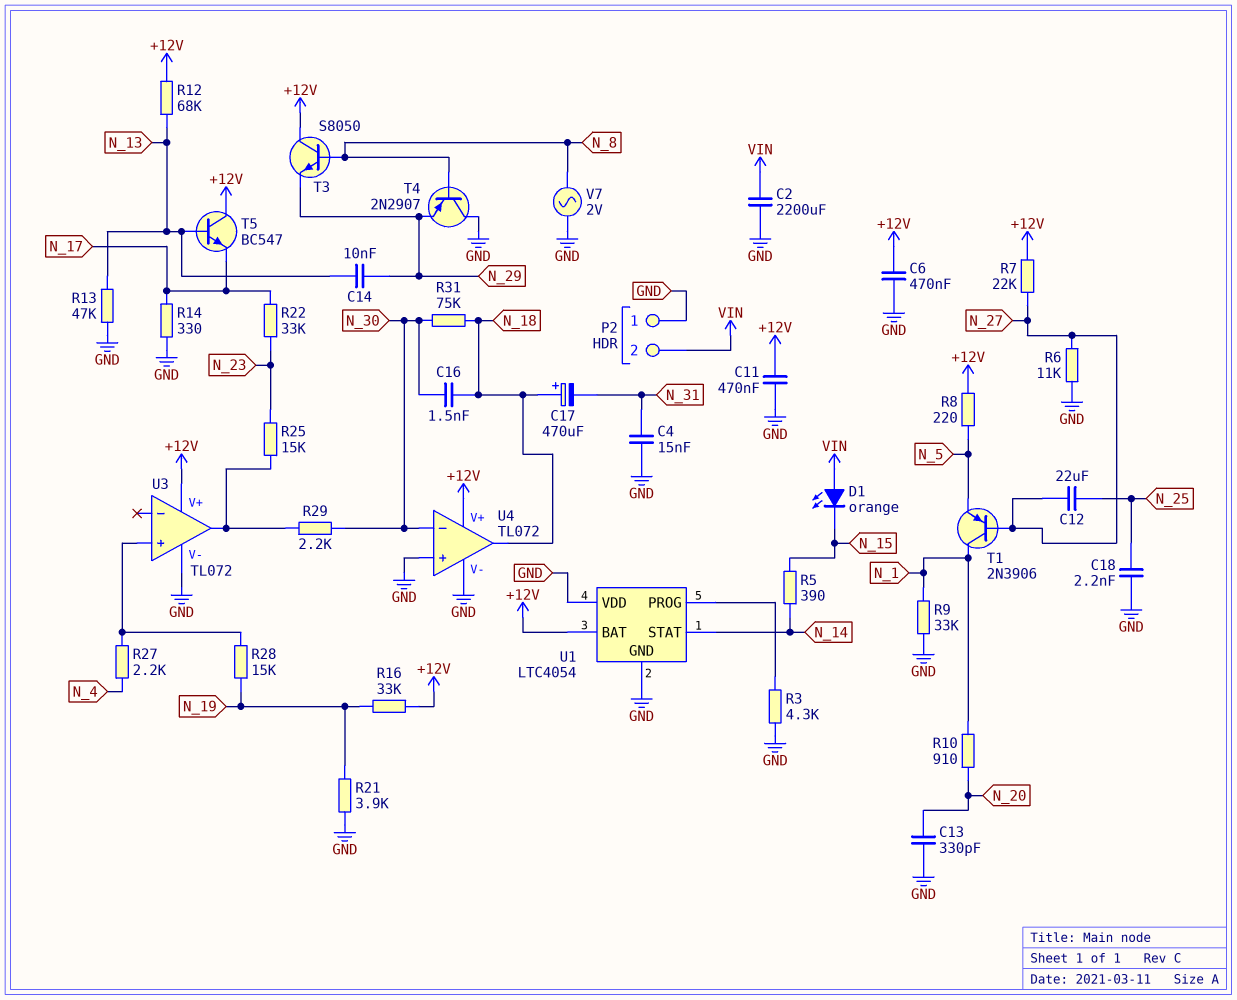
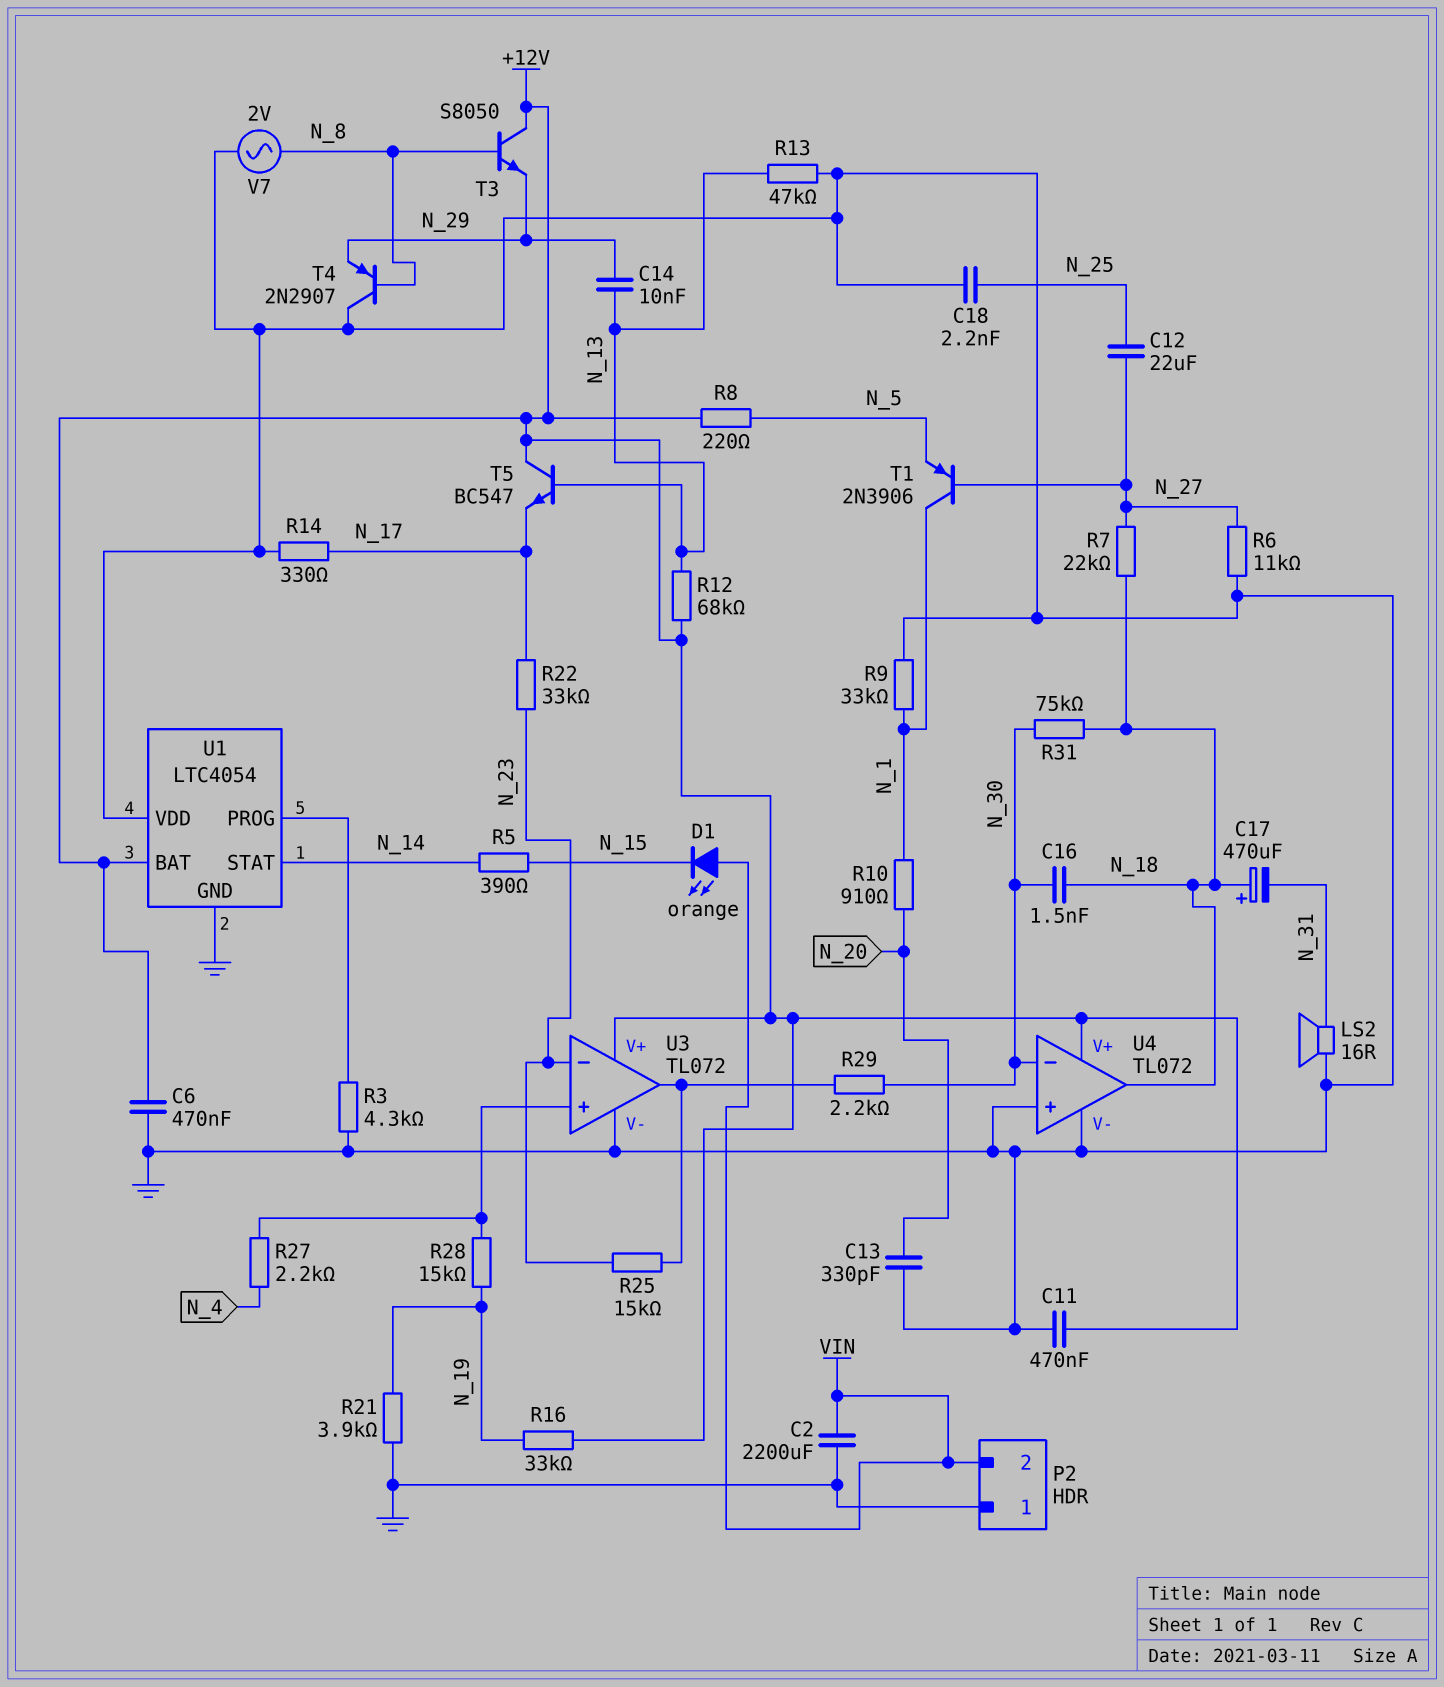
C4: 15nF (GND, N_31) -> none
LS2: none -> speaker 16R (GND, N_31)
R7: 22k (+12V, N_27) -> 22k (N_18, N_27)
U3 pin in-: none -> N_23

